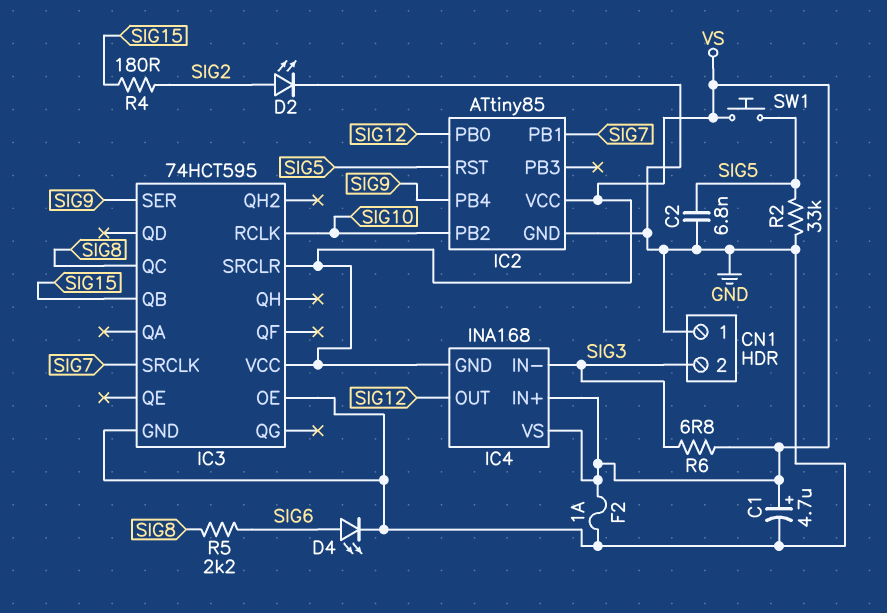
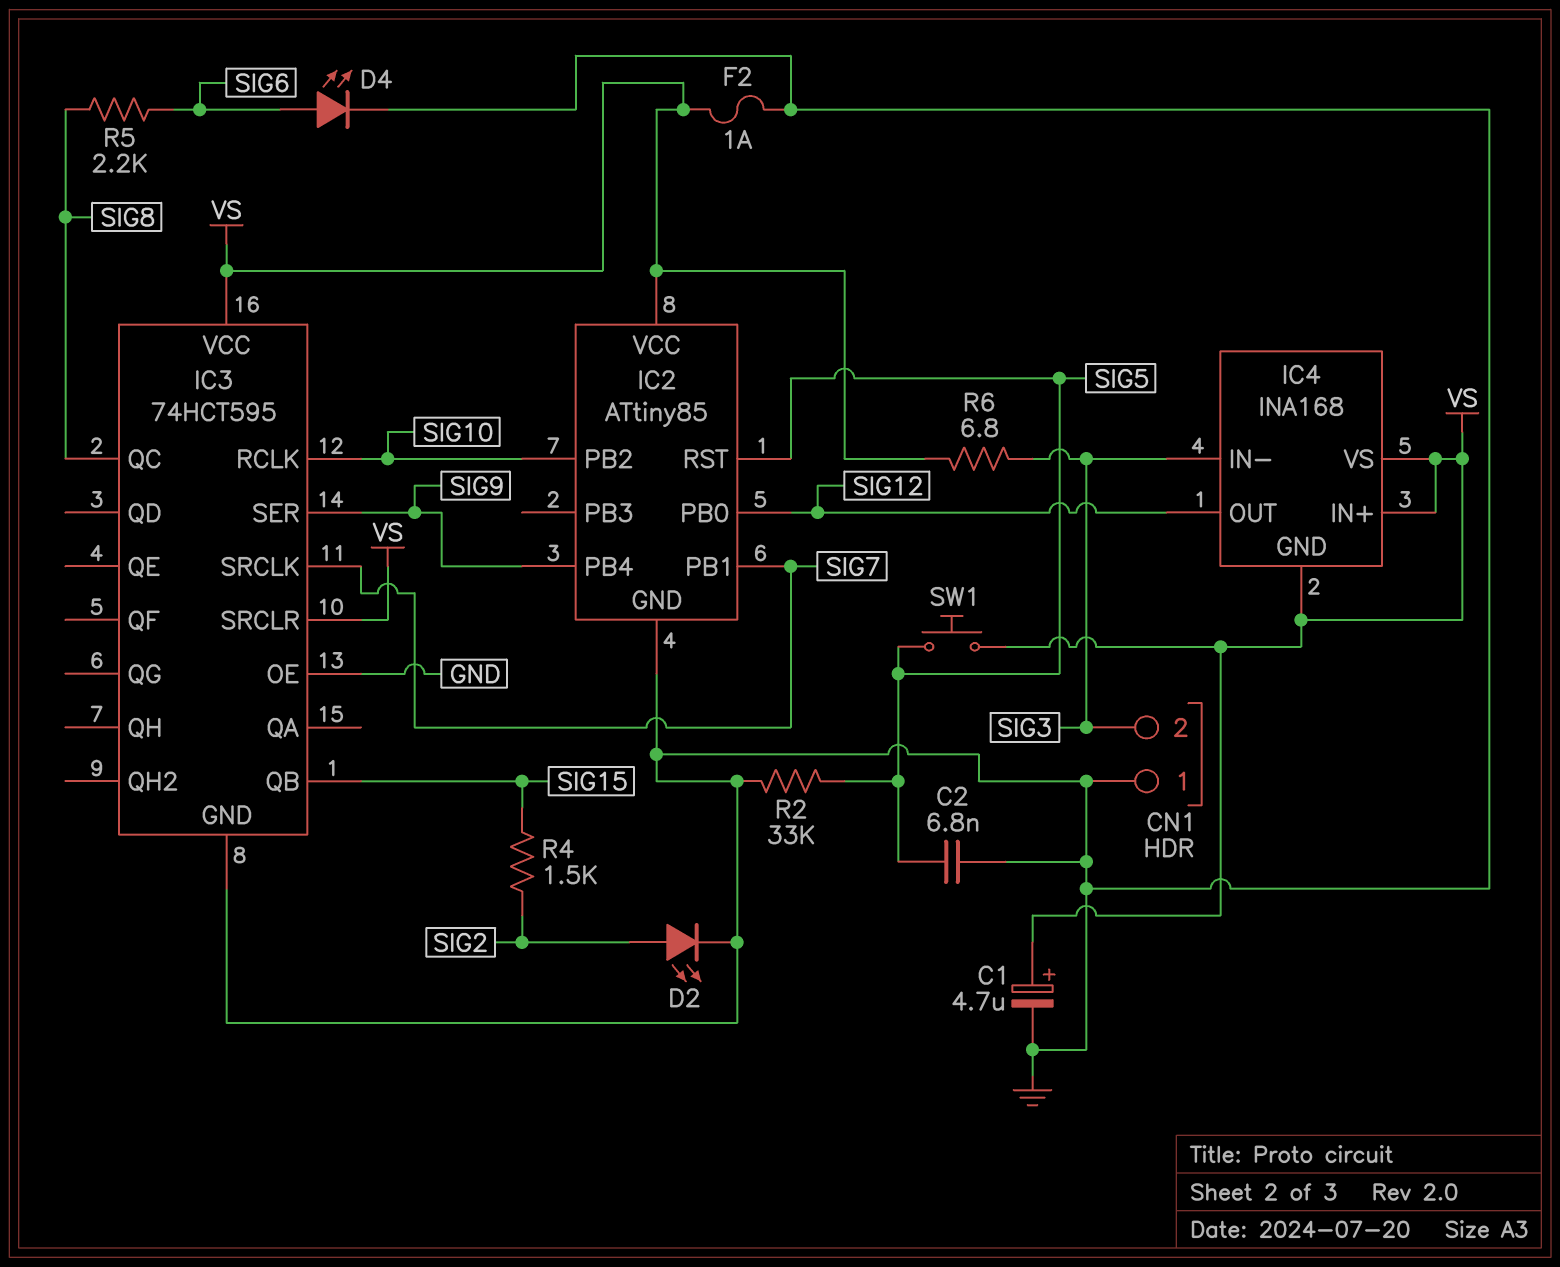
R4: 180 (SIG2, SIG15) -> 1.5k (SIG2, SIG15)

